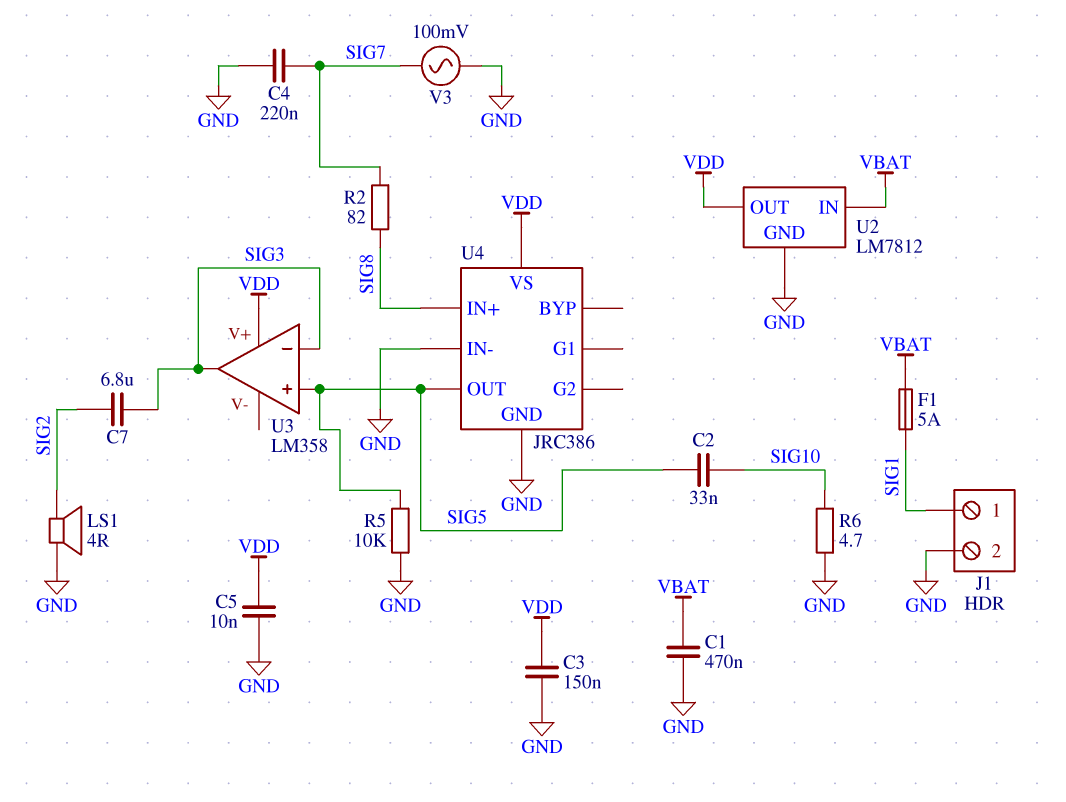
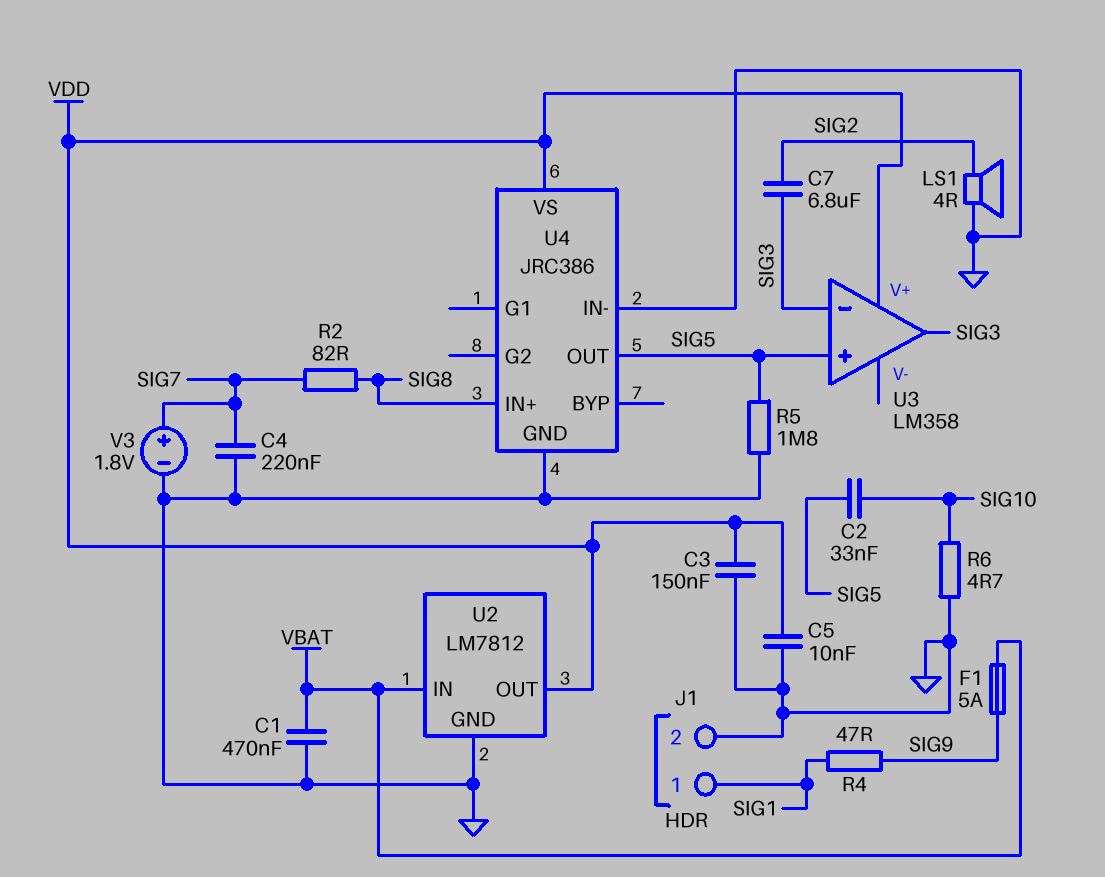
F1: 5A (SIG1, VBAT) -> 5A (SIG9, VBAT)
R4: none -> 47 (SIG1, SIG9)
R5: 10k (GND, SIG5) -> 1.8M (GND, SIG5)
V3: AC 100mV (GND, SIG7) -> 1.8V (plus SIG7, minus GND)

